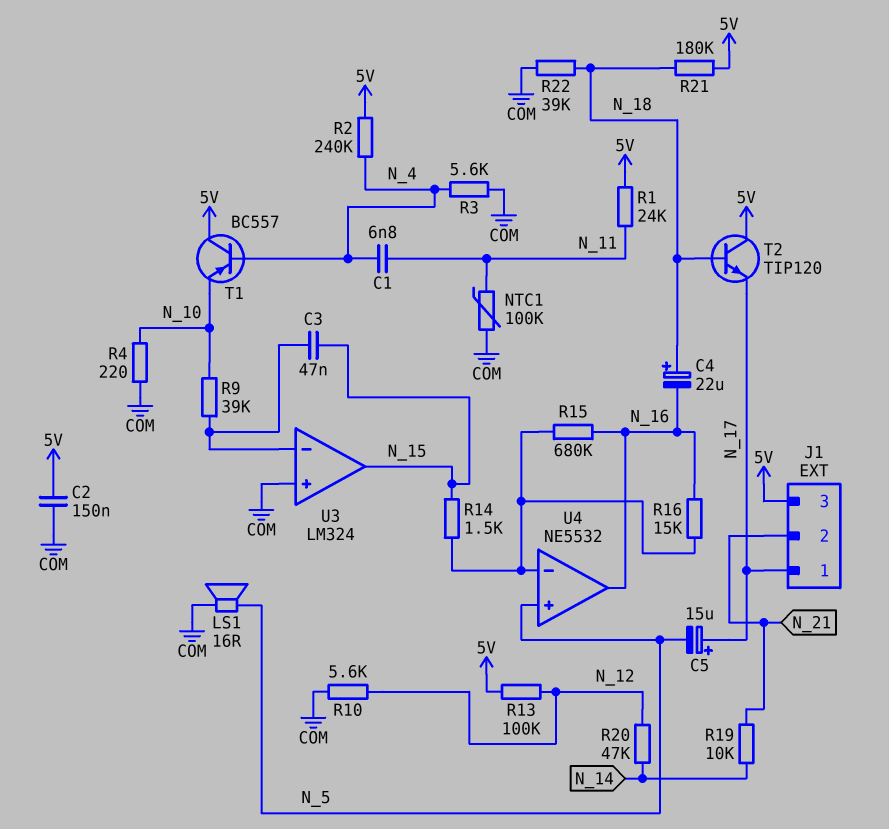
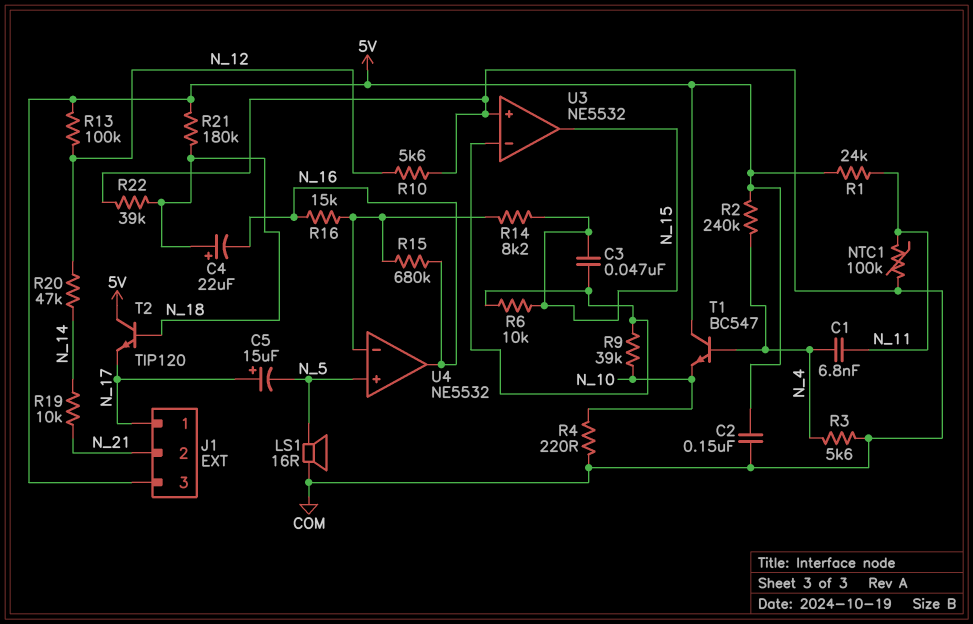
R6: none -> 10k (N_15, U3/in-)
R14: 1.5k (N_15, U4/in-) -> 8.2k (N_15, U4/in-)
T1: PNP BC557 (B N_4, C 5V, E N_10) -> NPN BC547 (B N_4, C 5V, E N_10)
U3: LM324 -> NE5532

